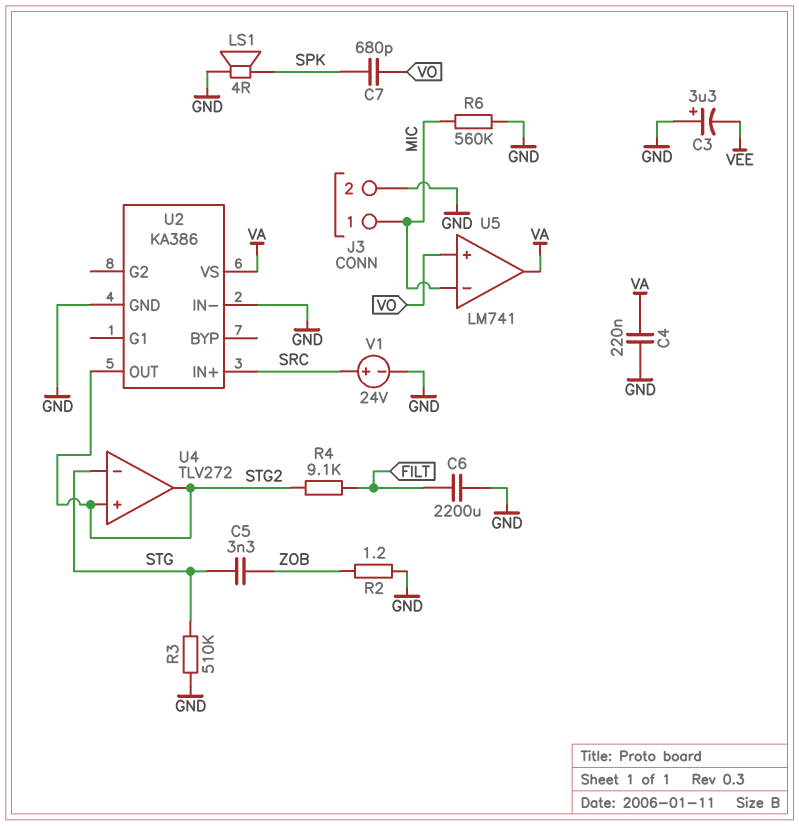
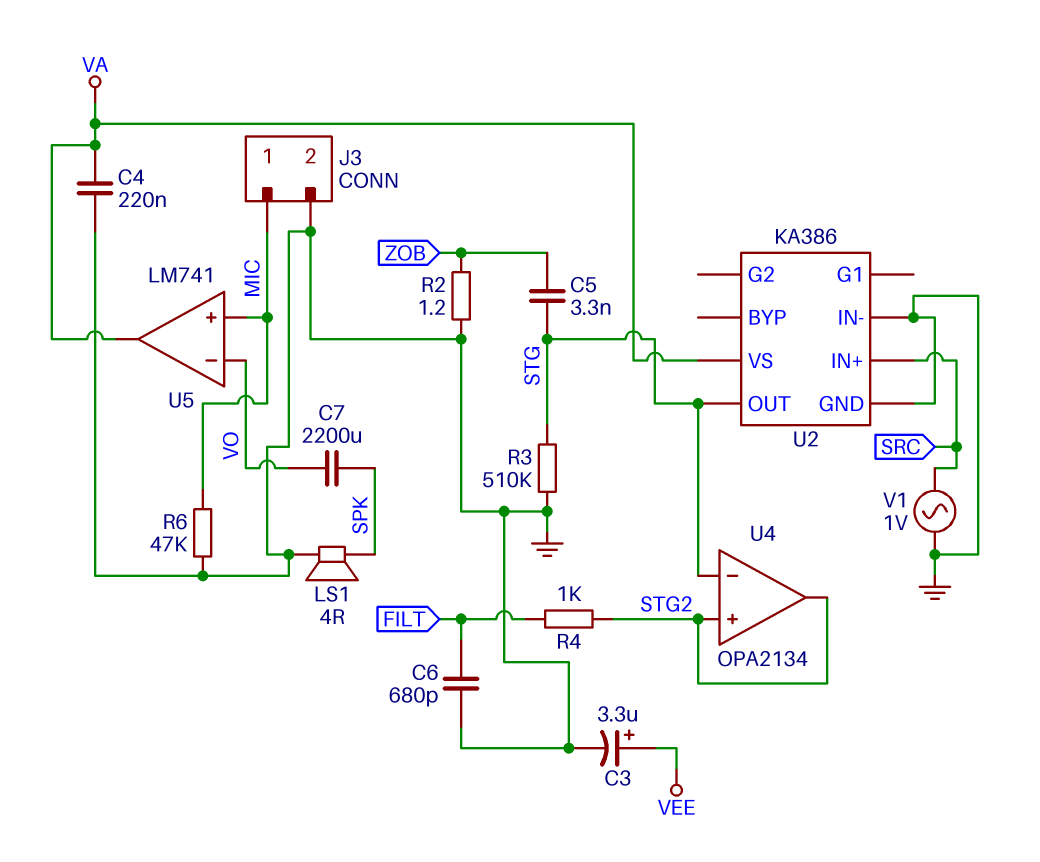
C3: 3.3uF (plus GND, minus VEE) -> 3.3uF (plus VEE, minus GND)
C6: 2200uF (FILT, GND) -> 680pF (FILT, GND)
C7: 680pF (SPK, VO) -> 2200uF (SPK, VO)
R4: 9.1k (FILT, STG2) -> 1k (FILT, STG2)
R6: 560k (GND, MIC) -> 47k (GND, MIC)
U2 pin OUT: STG2 -> STG
U4: TLV272 -> OPA2134
U5 pin in+: VO -> MIC
U5 pin in-: MIC -> VO
V1: 24V (plus SRC, minus GND) -> AC 1V (GND, SRC)

